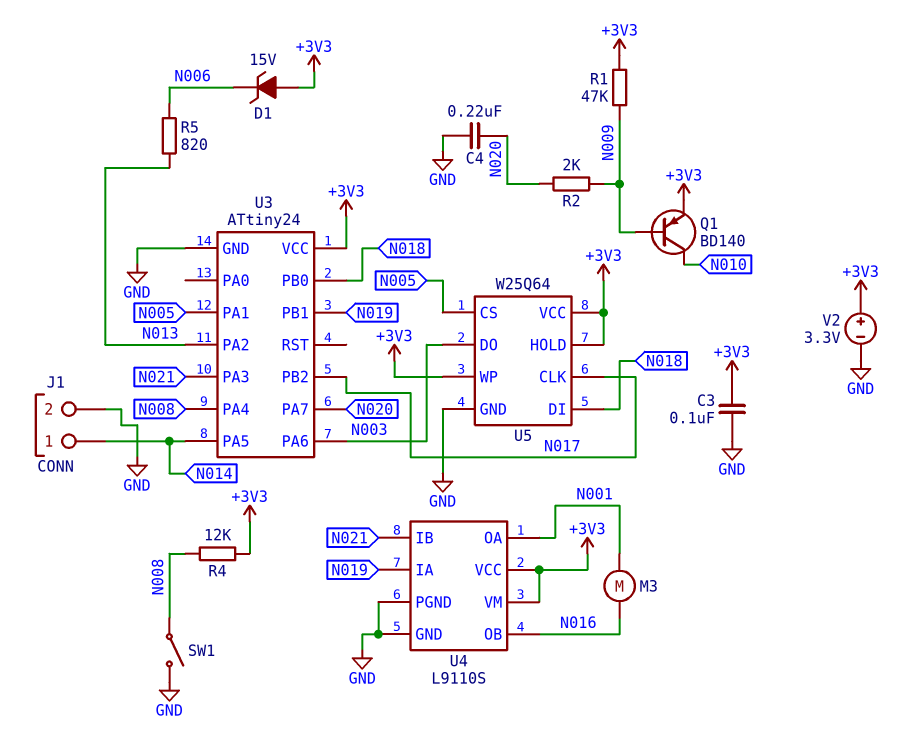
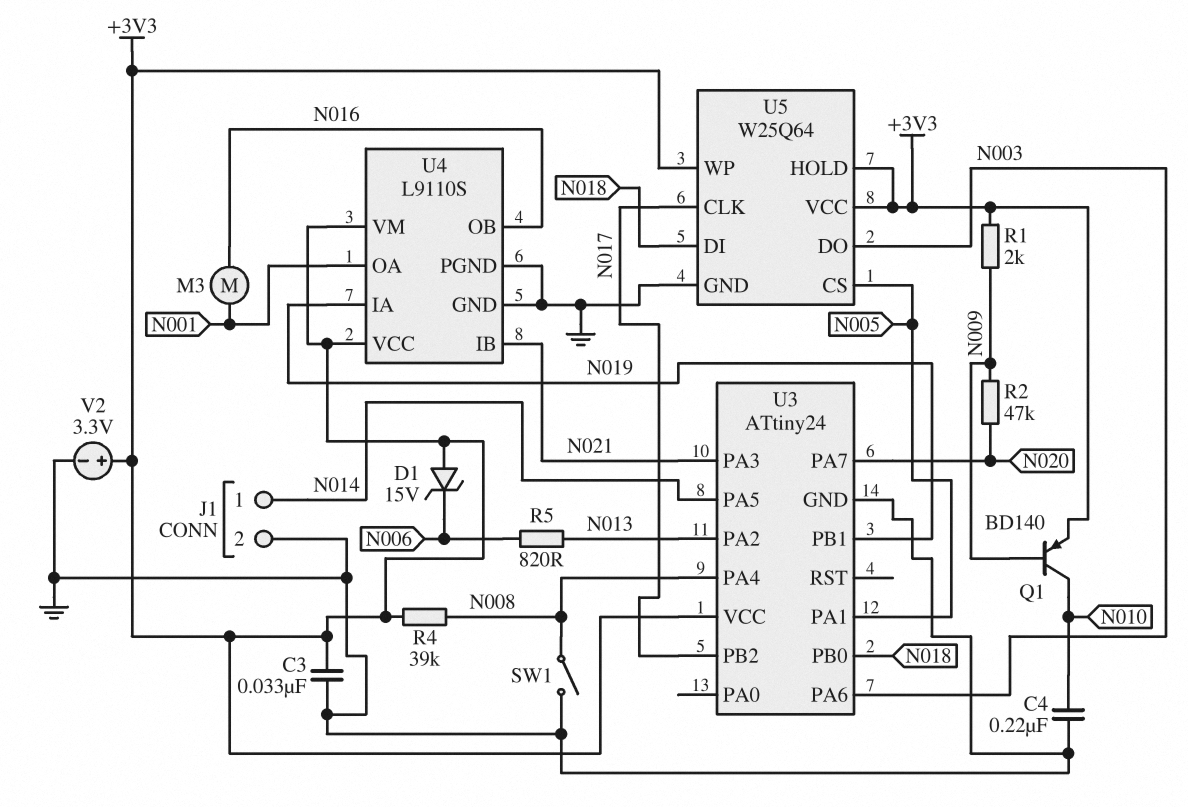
C3: 100nF (+3V3, GND) -> 33nF (+3V3, GND)
C4: 220nF (GND, N020) -> 220nF (GND, N010)
R1: 47k (+3V3, N009) -> 2k (+3V3, N009)
R2: 2k (N009, N020) -> 47k (N009, N020)
R4: 12k (+3V3, N008) -> 39k (+3V3, N008)

